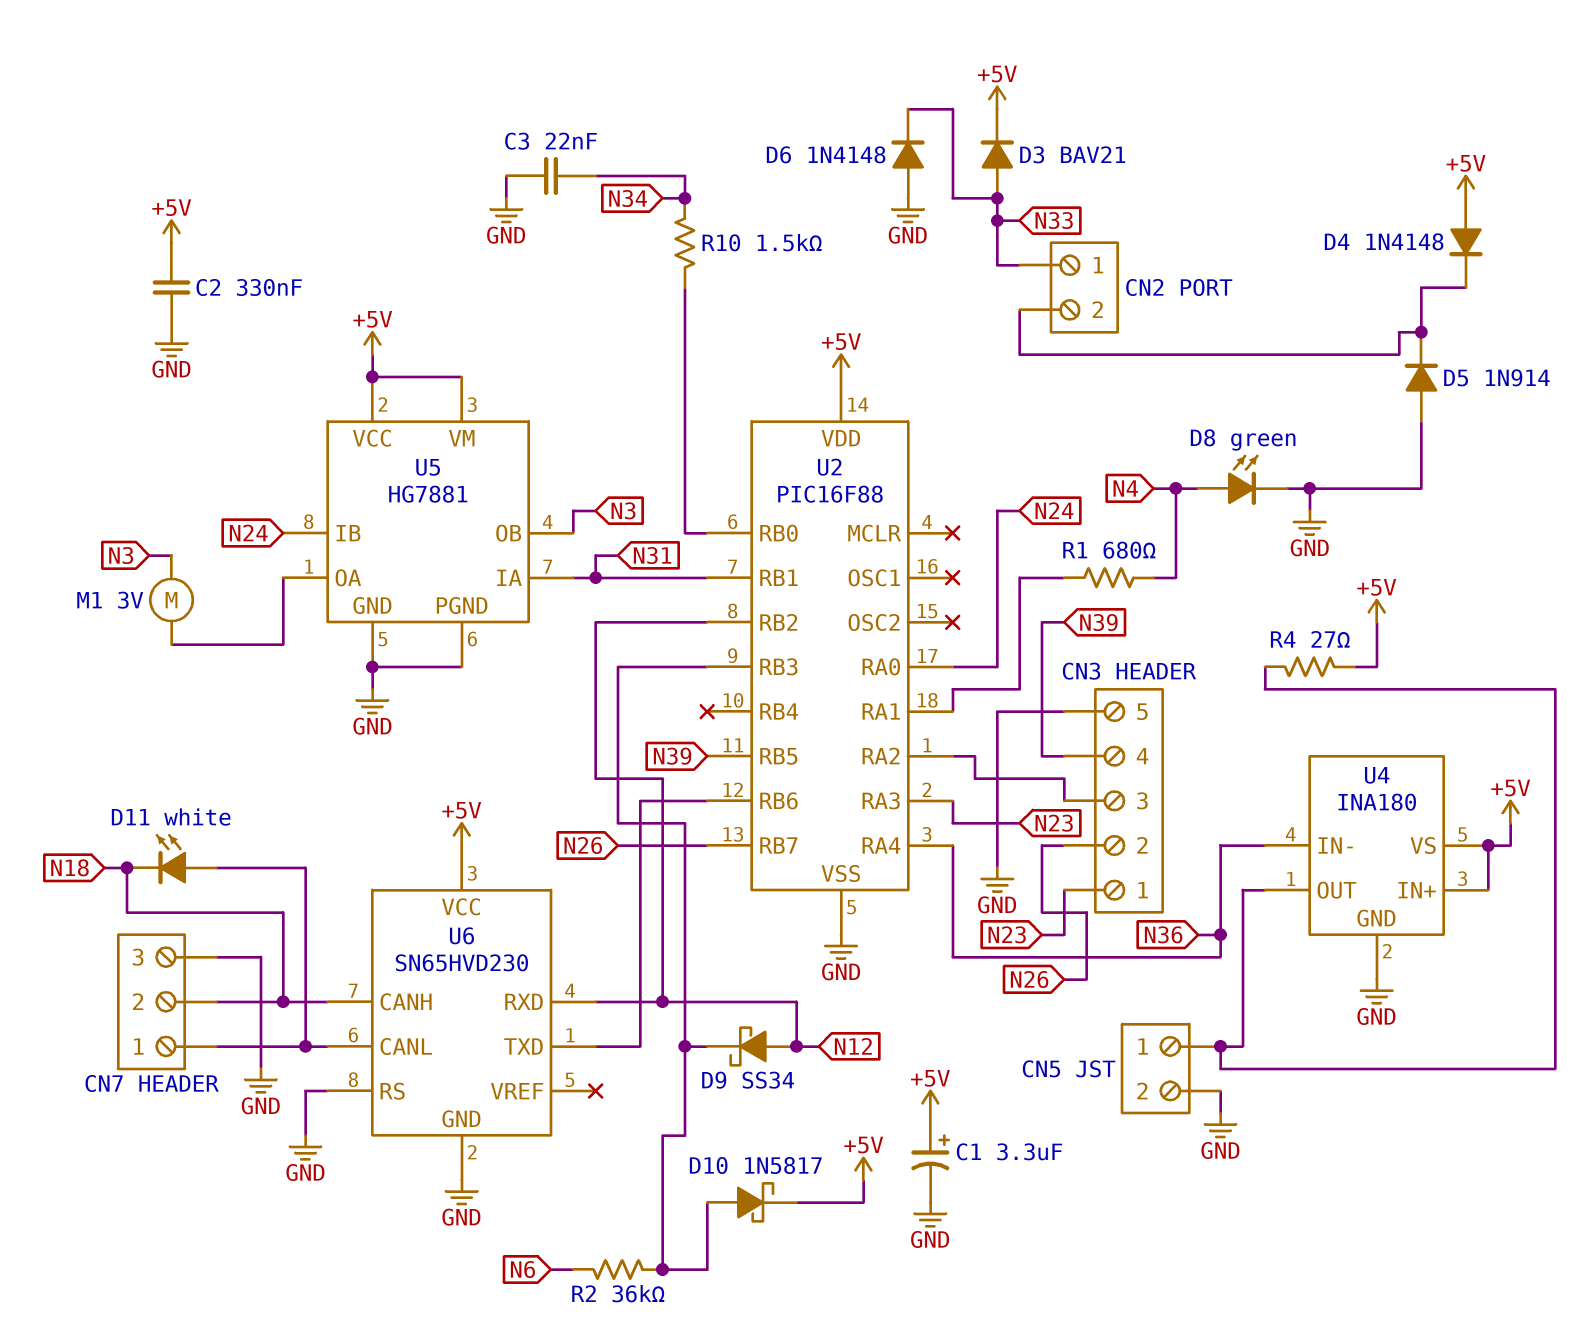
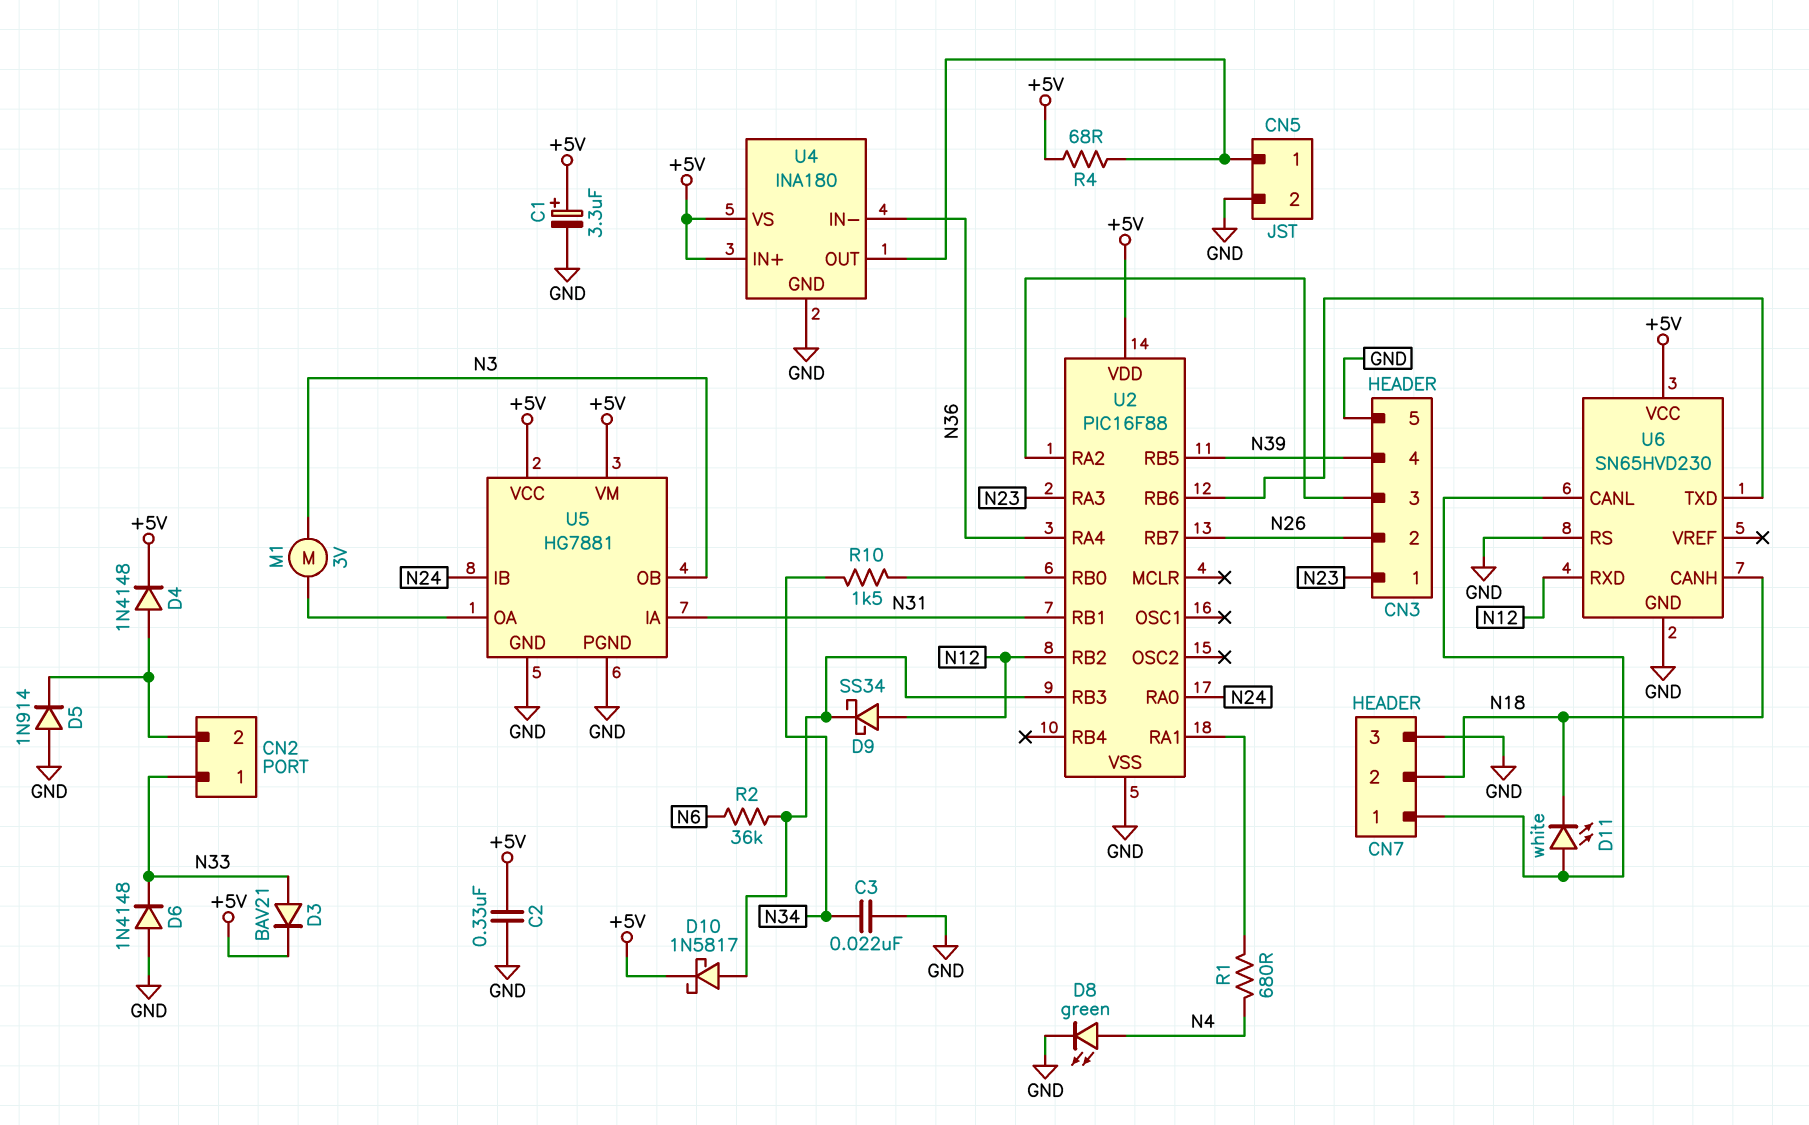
D4: diode 1N4148 (A +5V, K CN2/2) -> diode 1N4148 (A CN2/2, K +5V)
R4: 27 (+5V, CN5/1) -> 68 (+5V, CN5/1)

